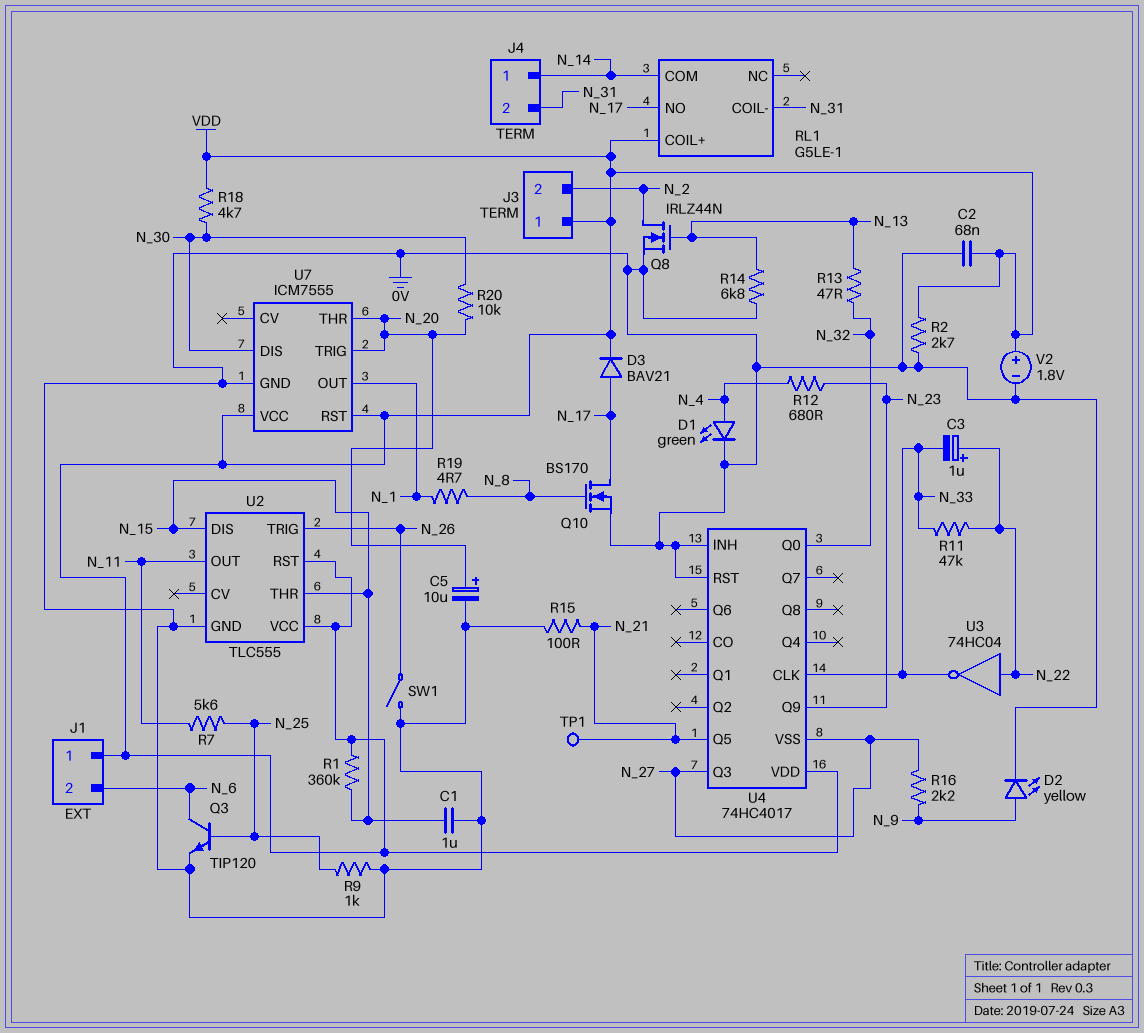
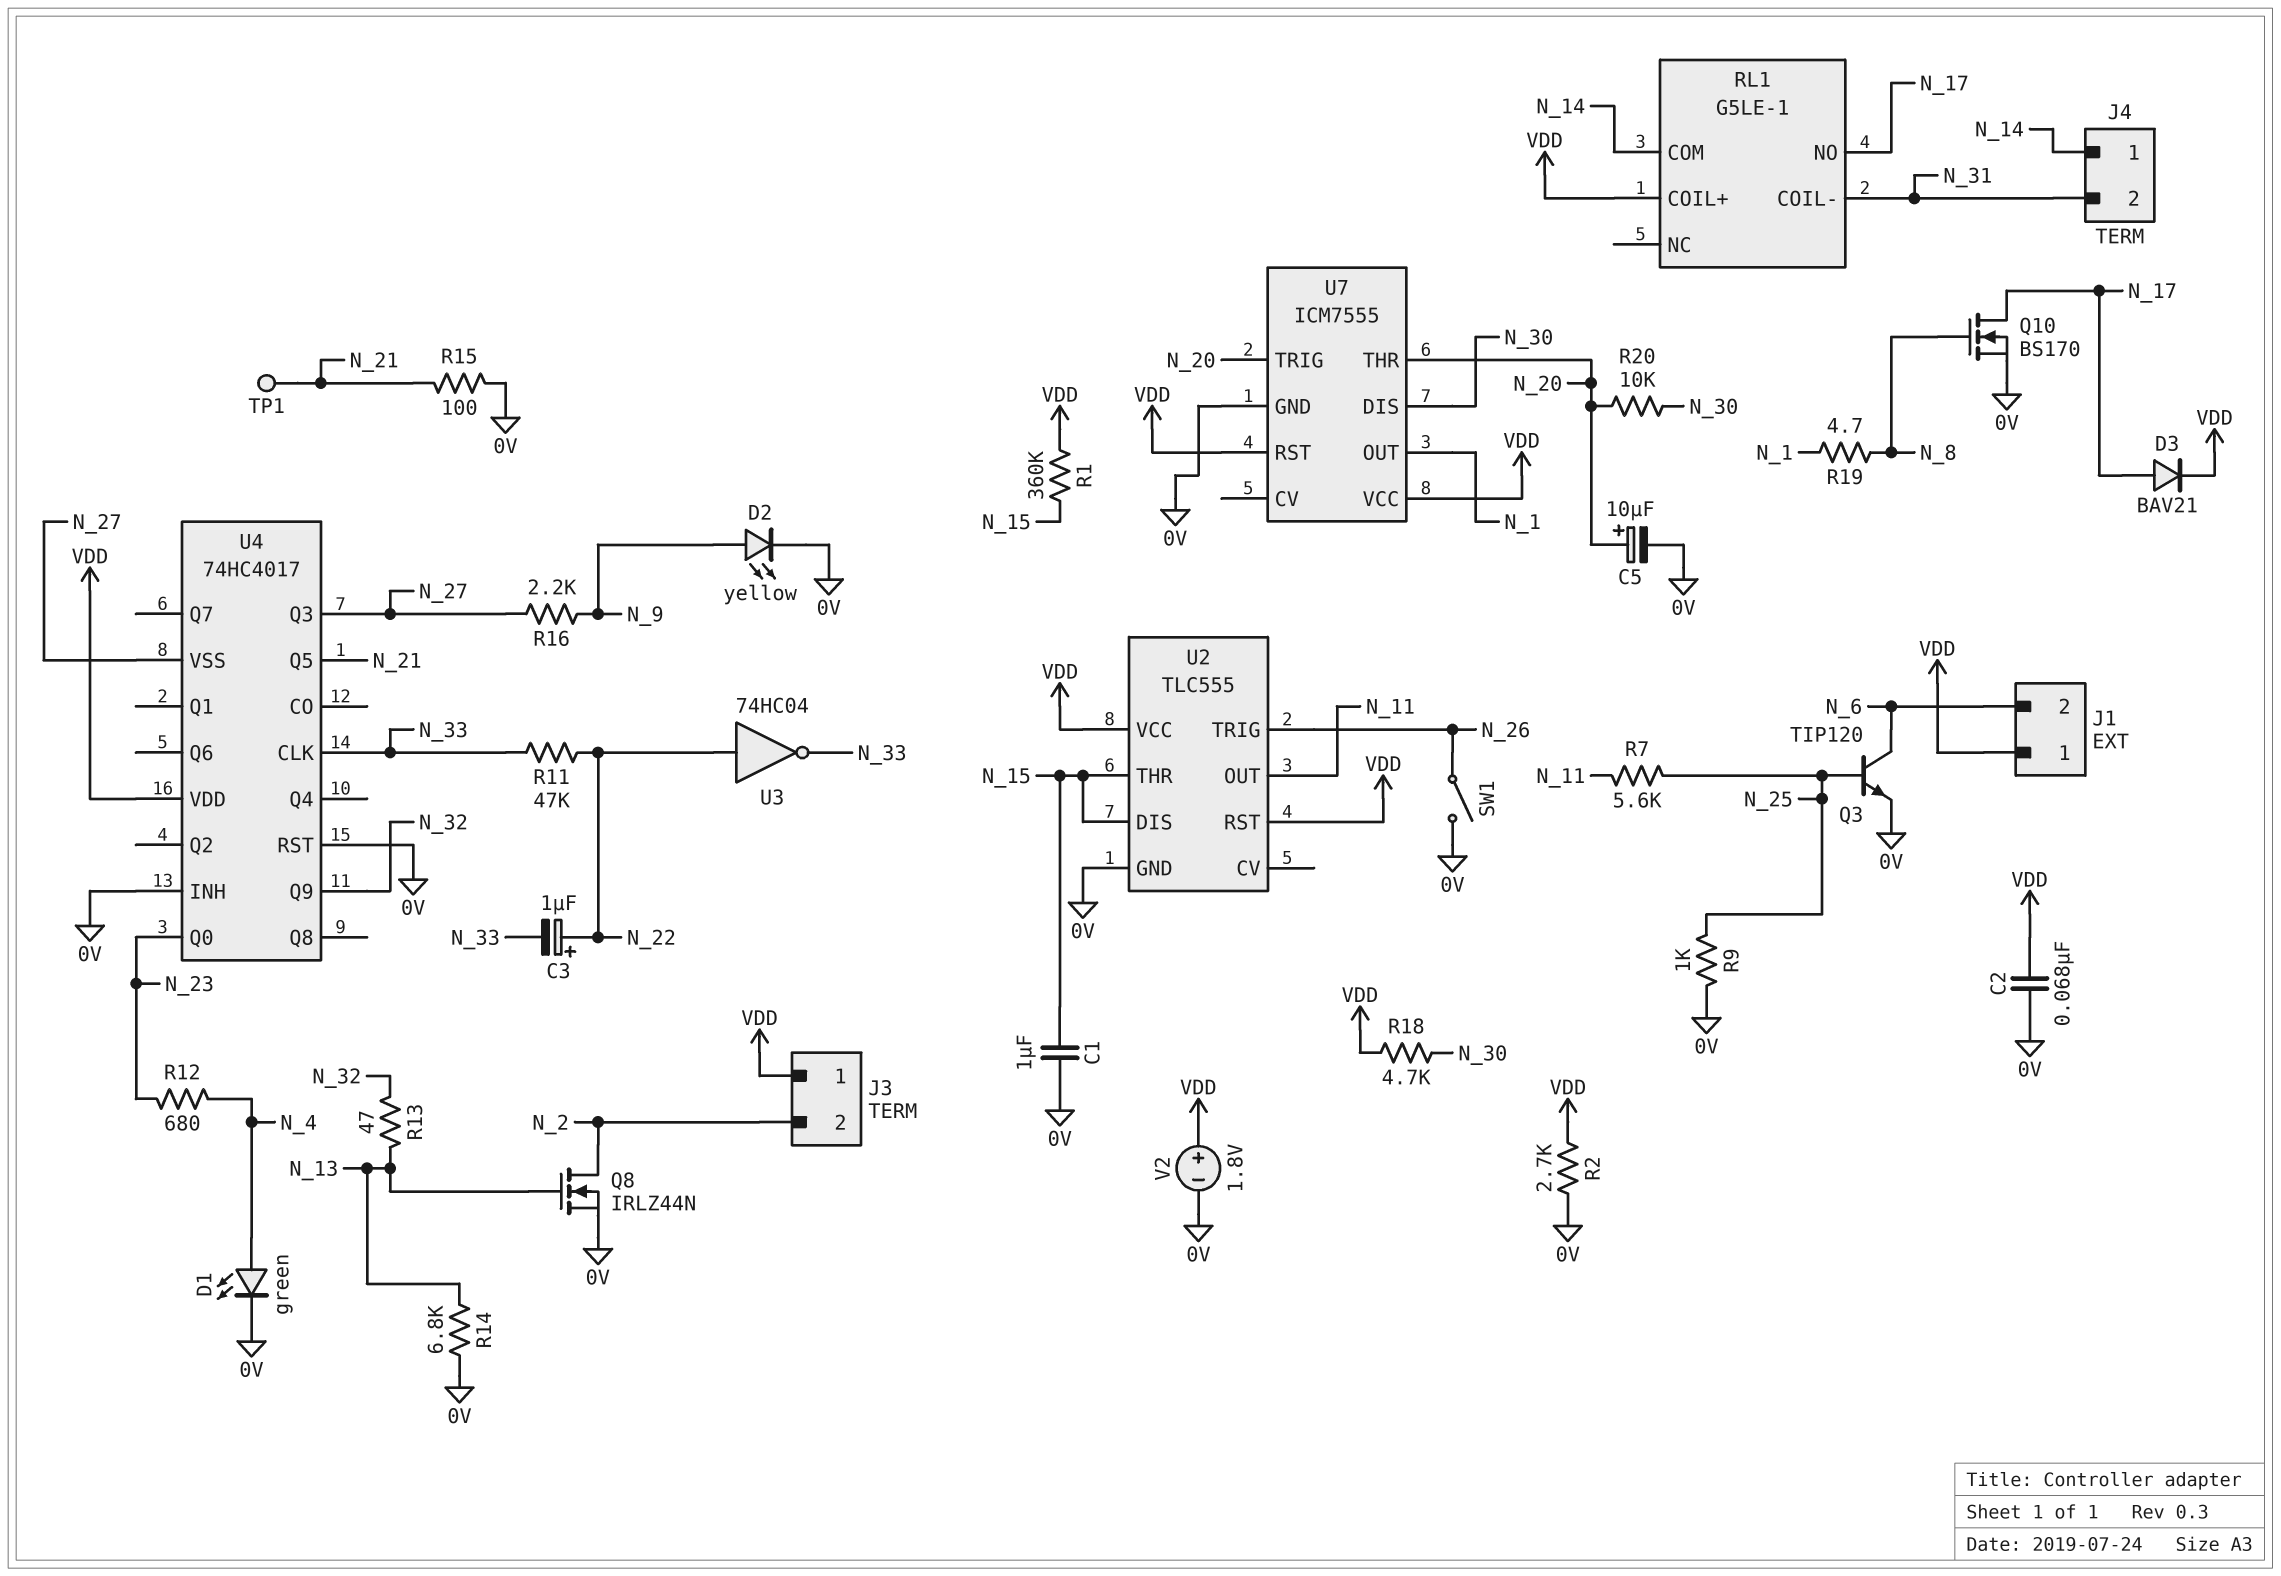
U4 pin Q0: N_32 -> N_23
U4 pin Q9: N_23 -> N_32

